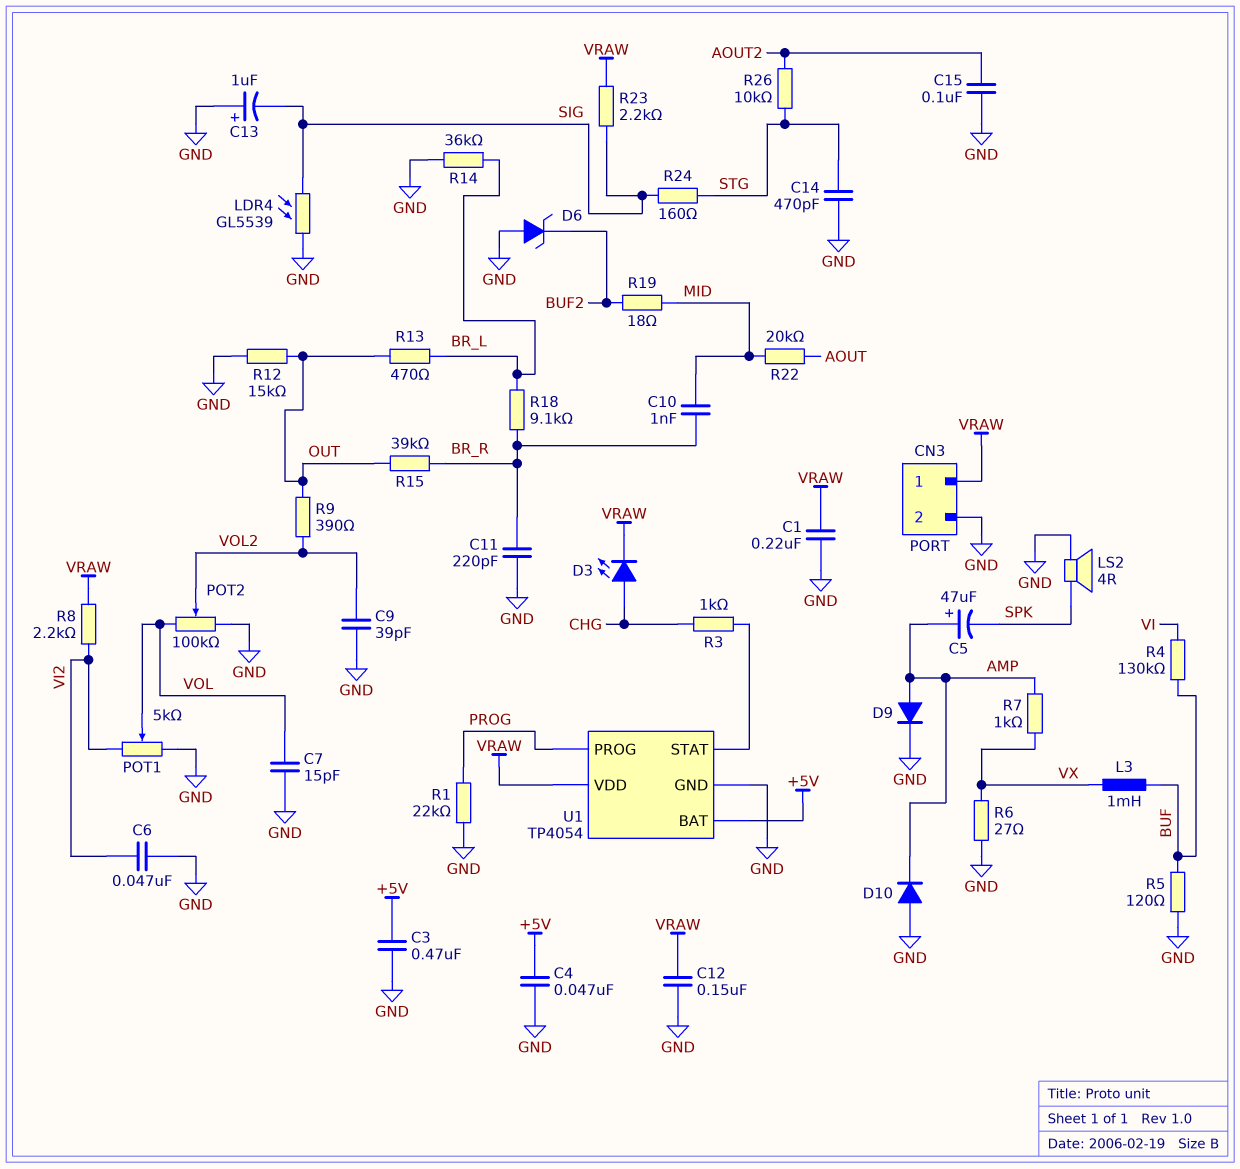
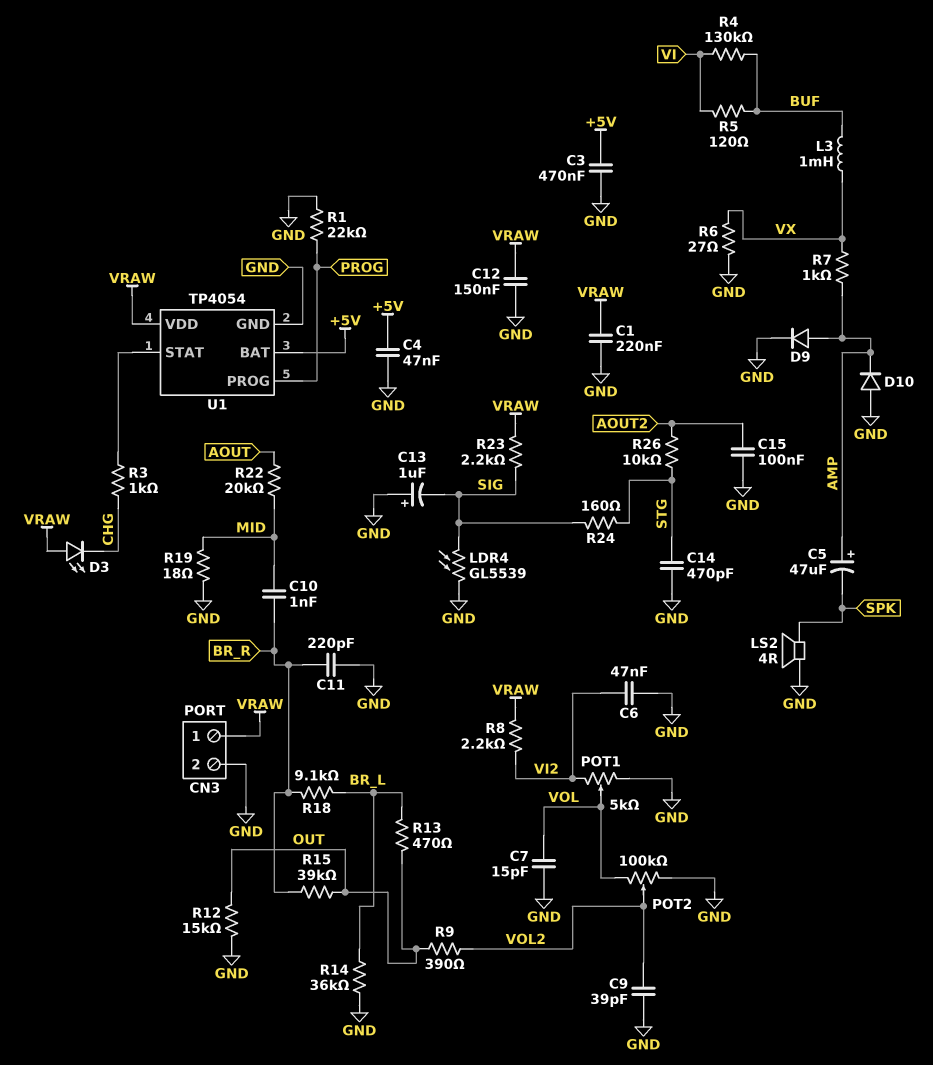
D3: LED (A CHG, K VRAW) -> LED (A VRAW, K CHG)
D6: zener (A GND, K BUF2) -> none
R5: 120 (BUF, GND) -> 120 (BUF, VI)
R19: 18 (BUF2, MID) -> 18 (GND, MID)

